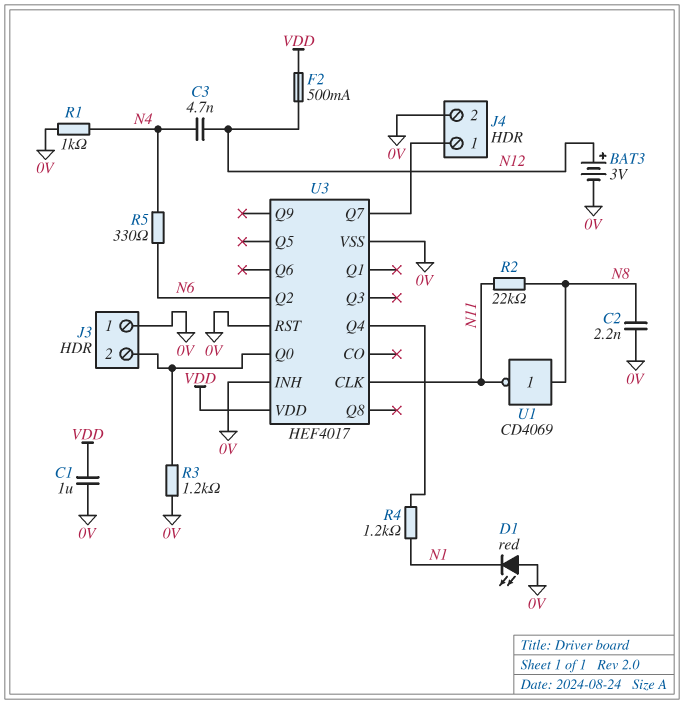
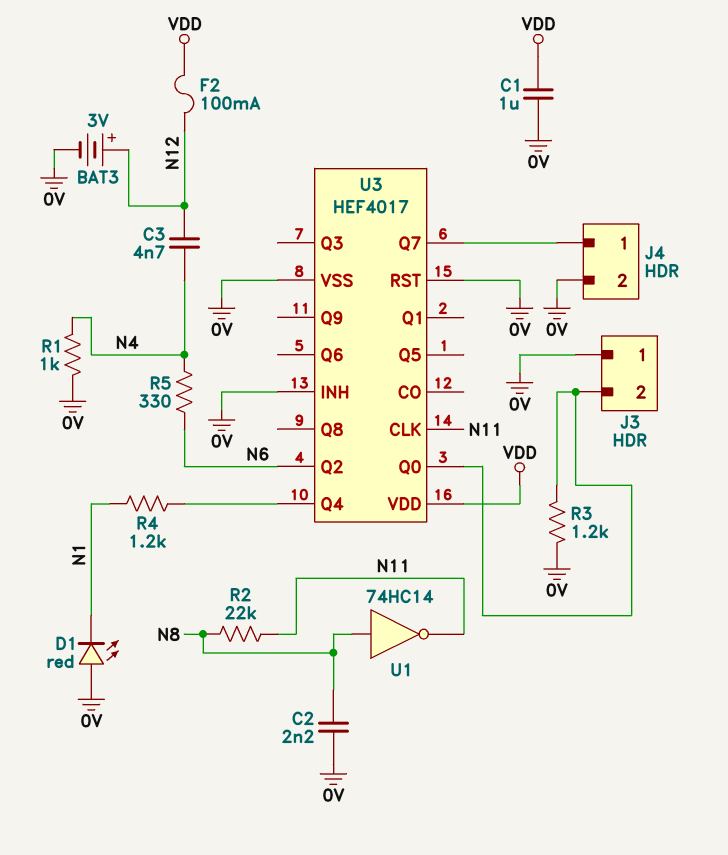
F2: 500mA (N12, VDD) -> 100mA (N12, VDD)
U1: NOT CD4069 (in N8, out N11) -> NOT 74HC14 (in N8, out N11)

